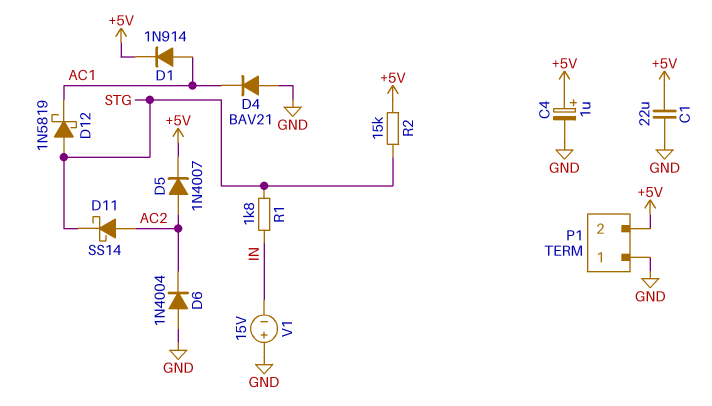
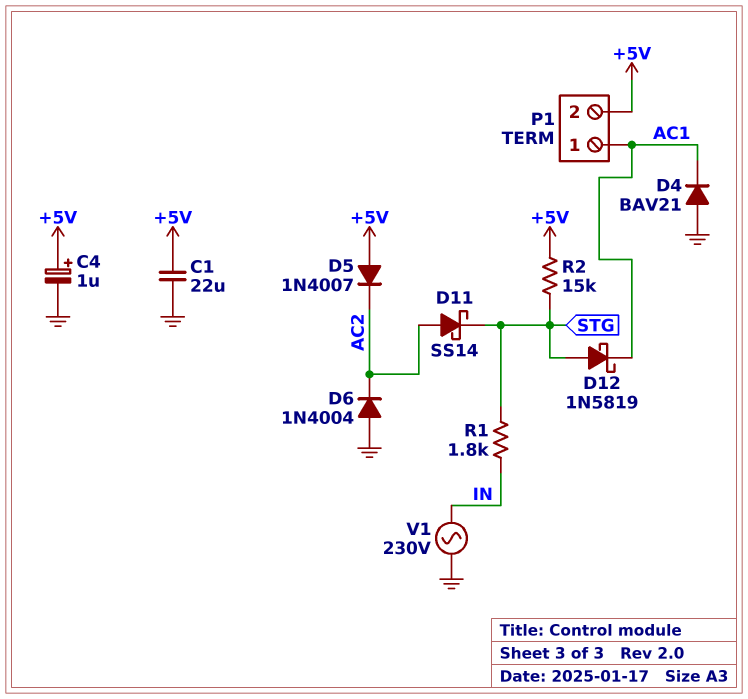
D1: diode 1N914 (A AC1, K +5V) -> none
D5: diode 1N4007 (A AC2, K +5V) -> diode 1N4007 (A +5V, K AC2)
P1 pin 1: GND -> AC1
V1: 15V (plus GND, minus IN) -> AC 230V (GND, IN)

